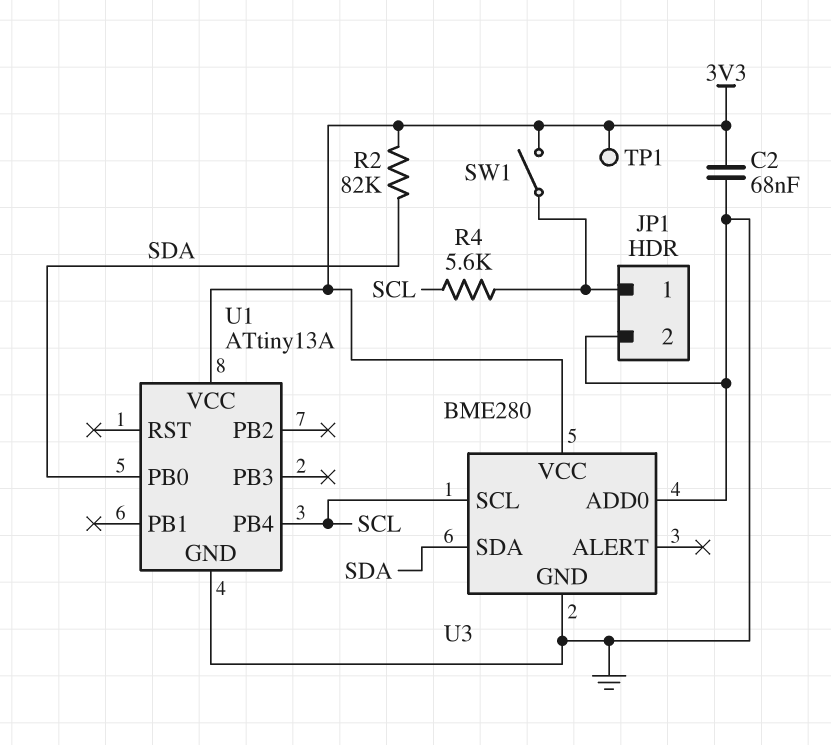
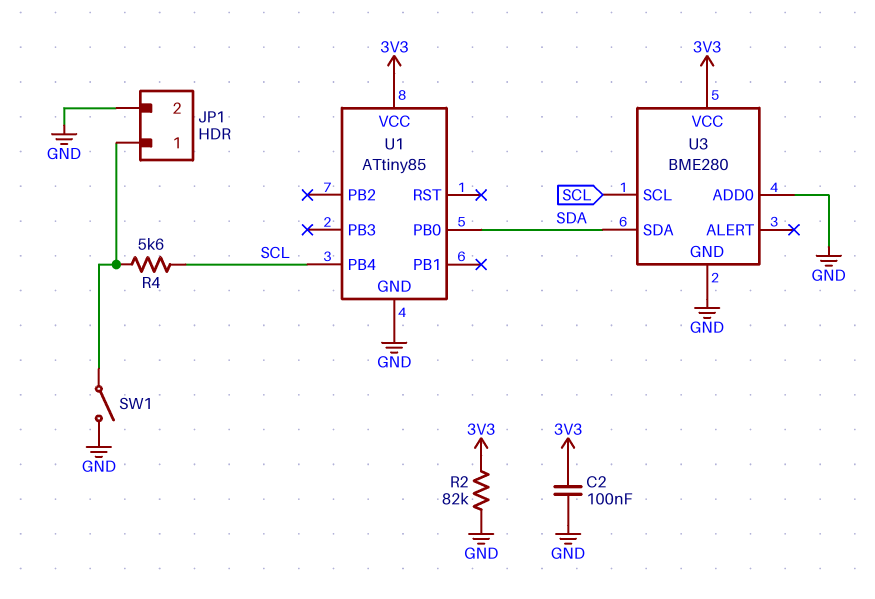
C2: 68nF (3V3, GND) -> 100nF (3V3, GND)
R2: 82k (3V3, SDA) -> 82k (3V3, GND)
SW1: switch (3V3, JP1/1) -> switch (GND, JP1/1)
TP1: test point (3V3) -> none
U1: ATtiny13A -> ATtiny85

